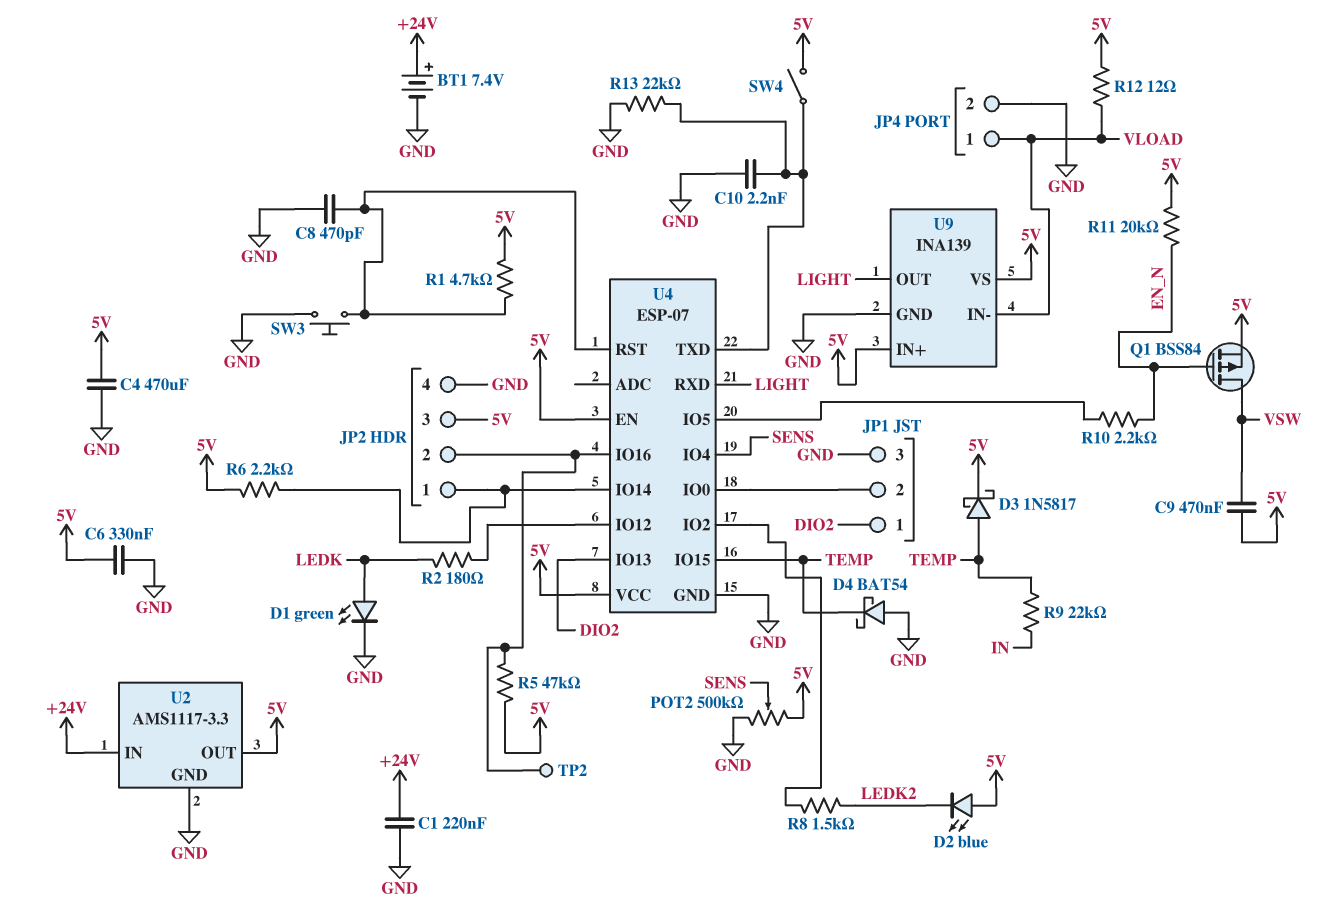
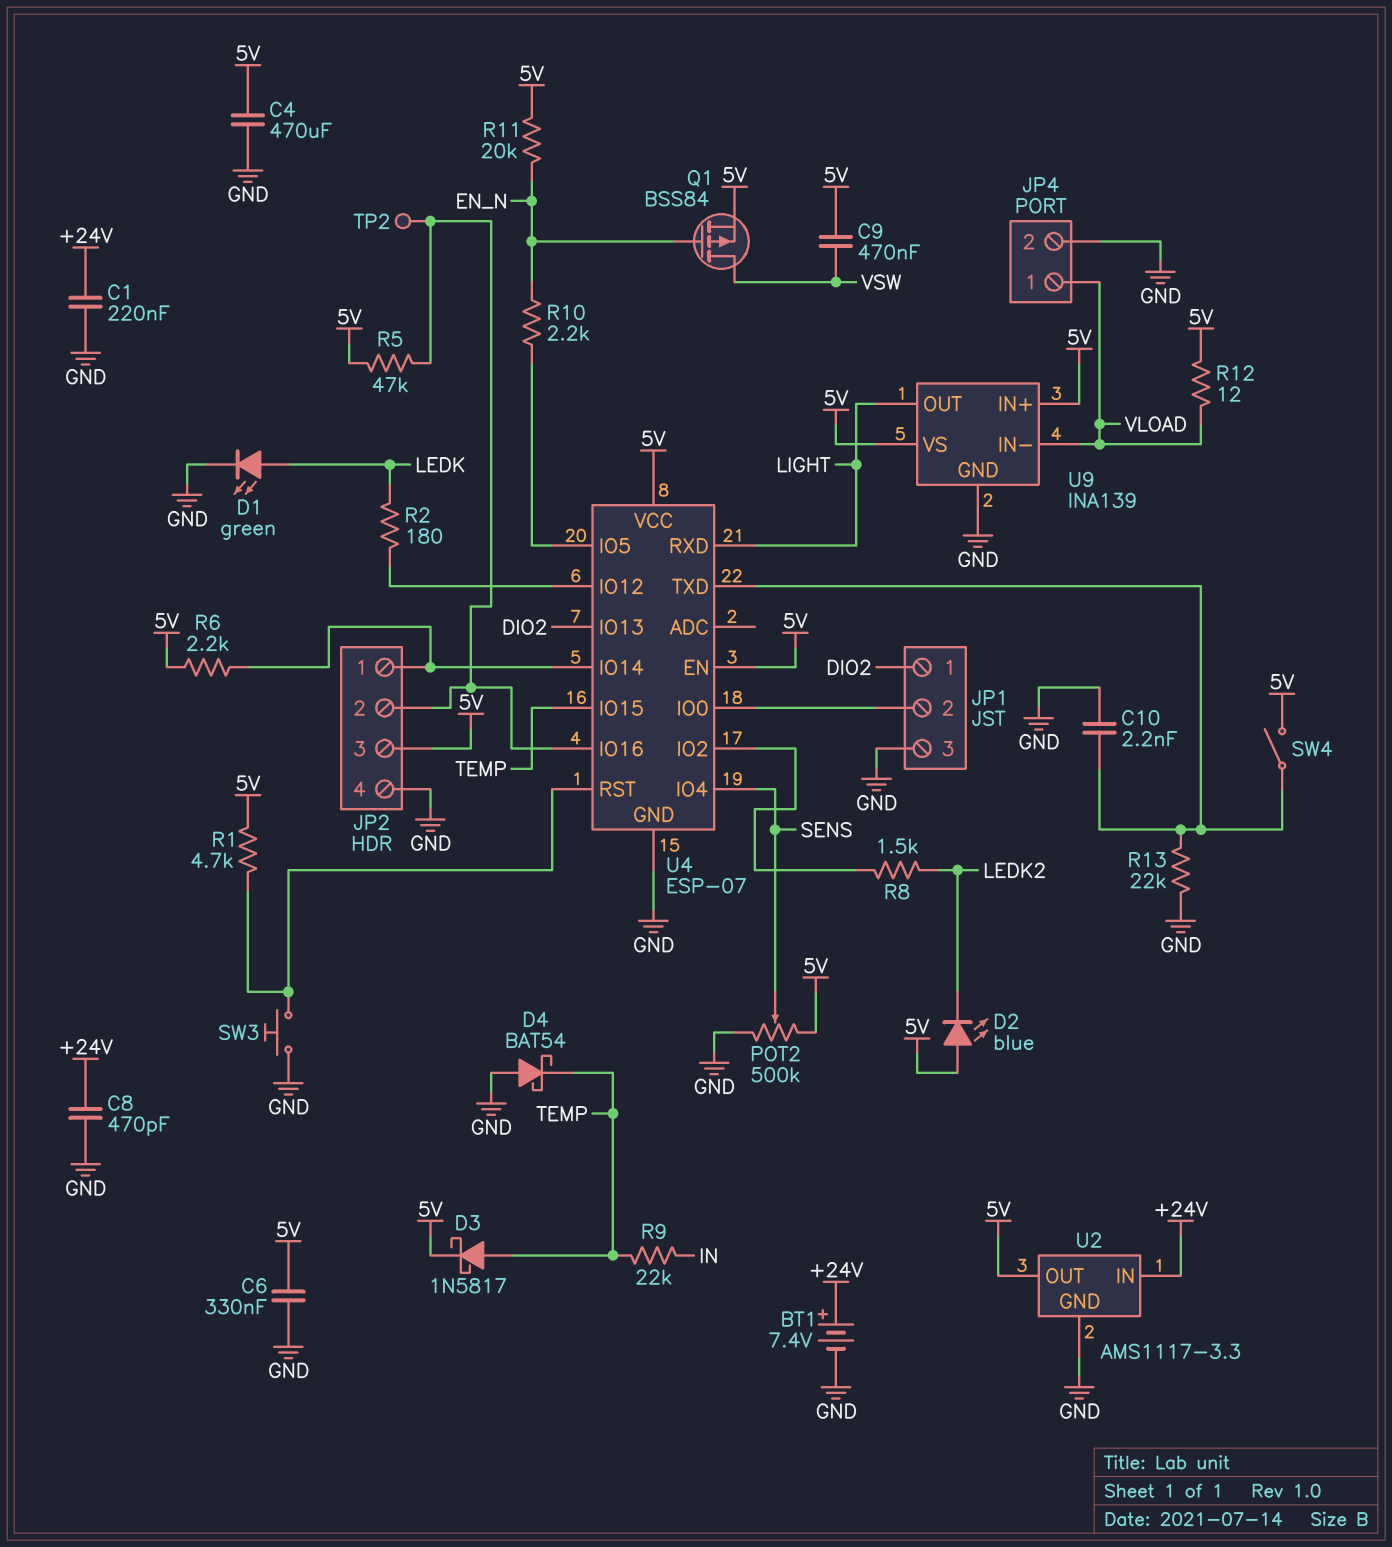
C8: 470pF (GND, U4/RST) -> 470pF (+24V, GND)

